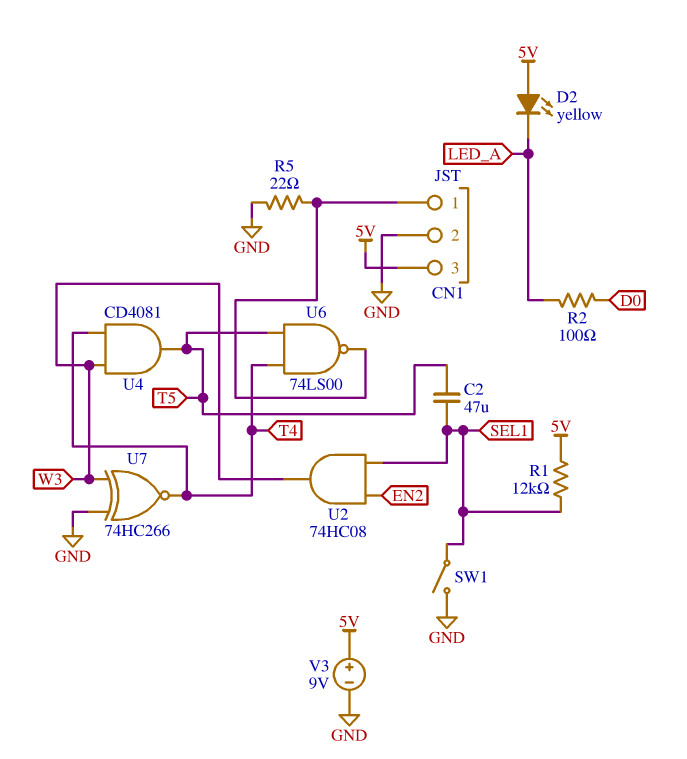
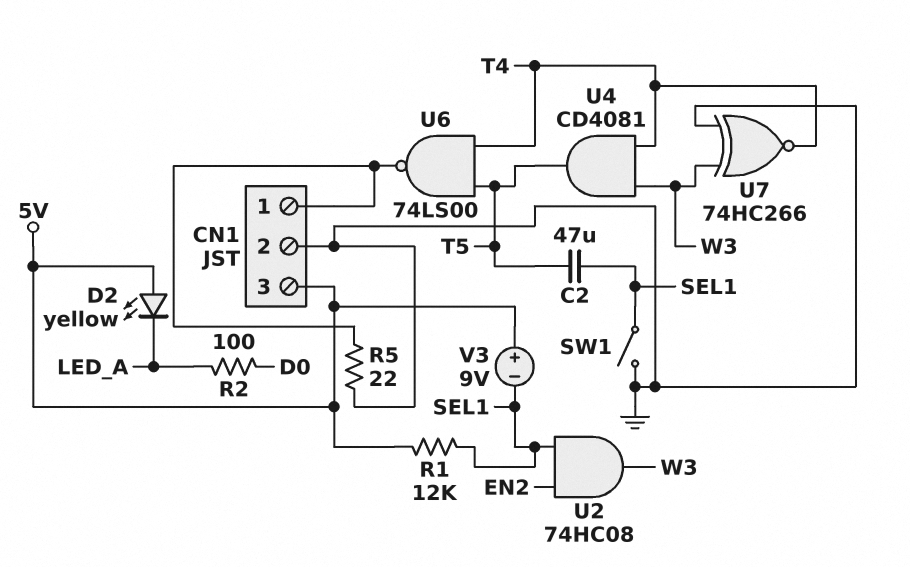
V3: 9V (plus 5V, minus GND) -> 9V (plus 5V, minus SEL1)

